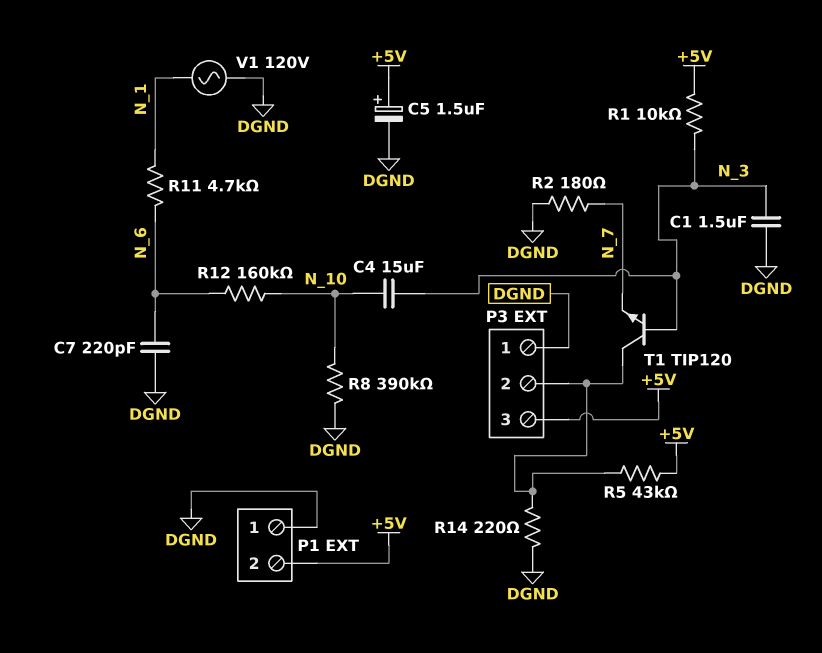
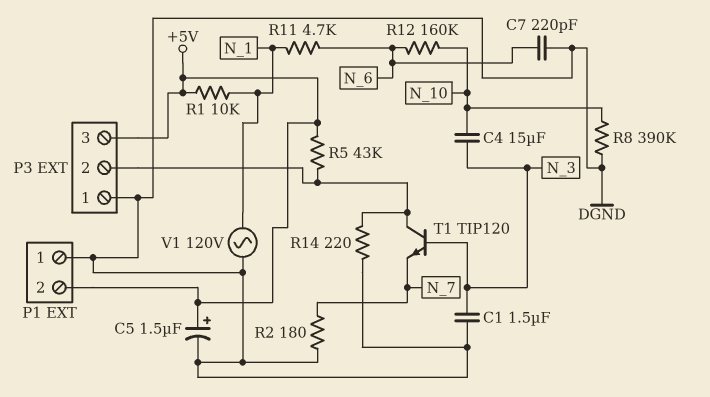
R1: 10k (+5V, N_3) -> 10k (+5V, N_1)

